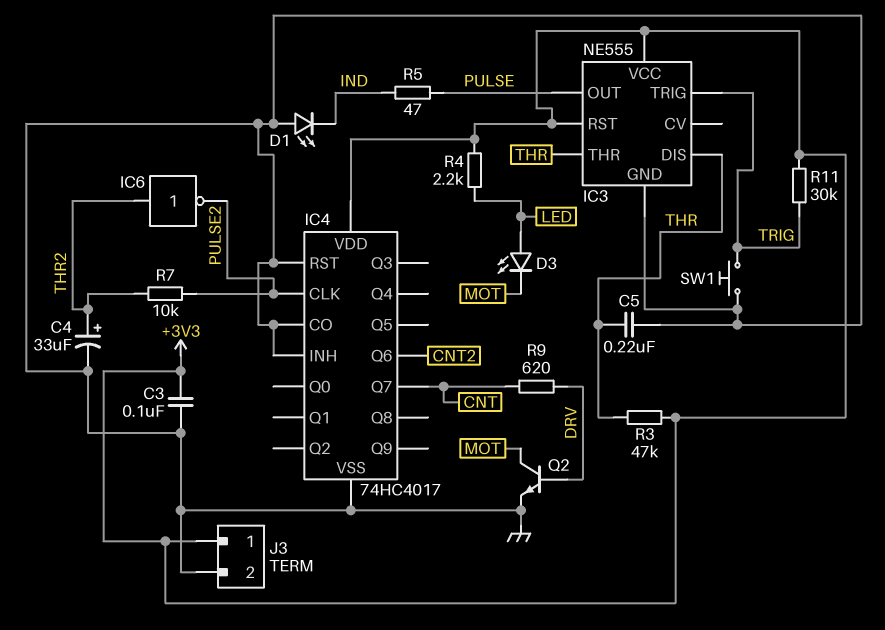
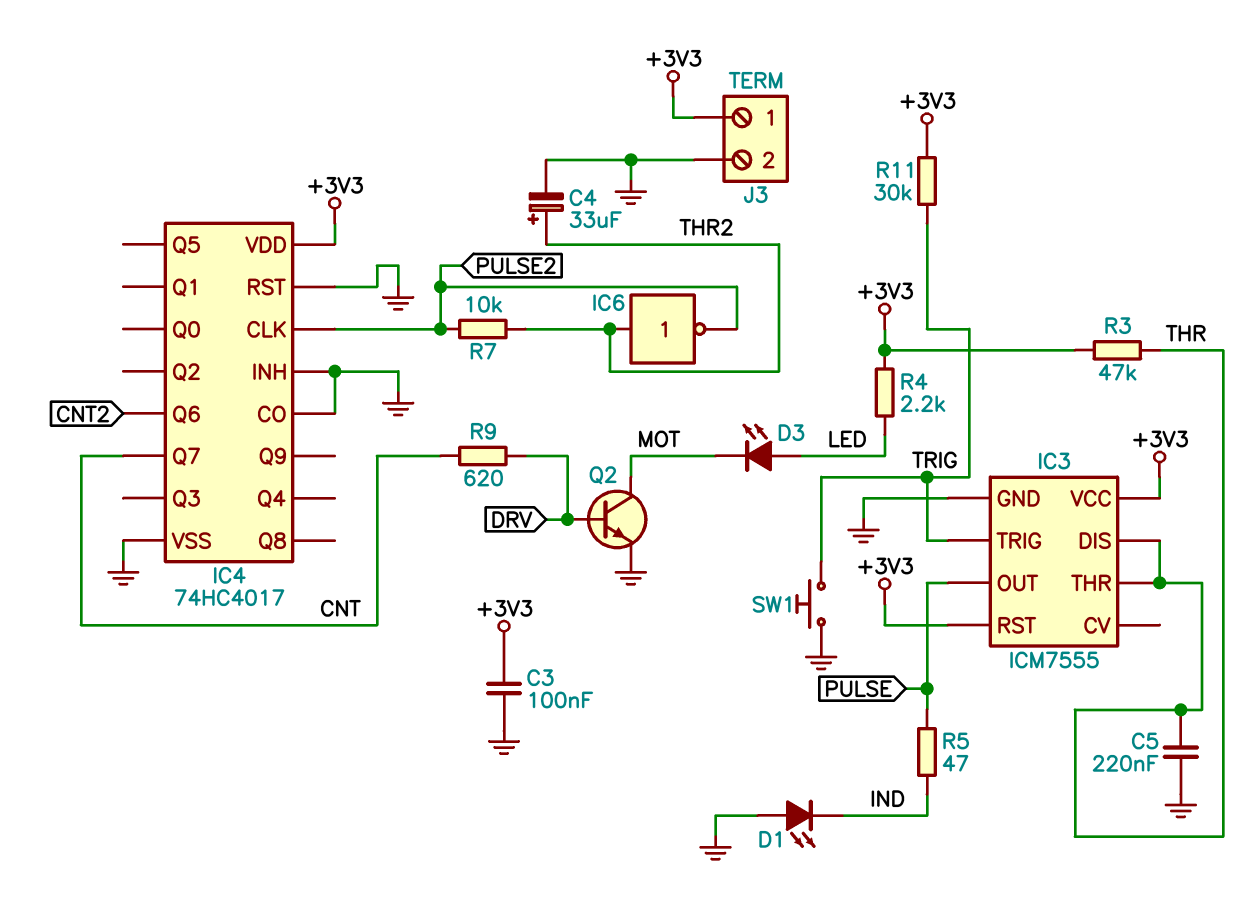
IC3: NE555 -> ICM7555

